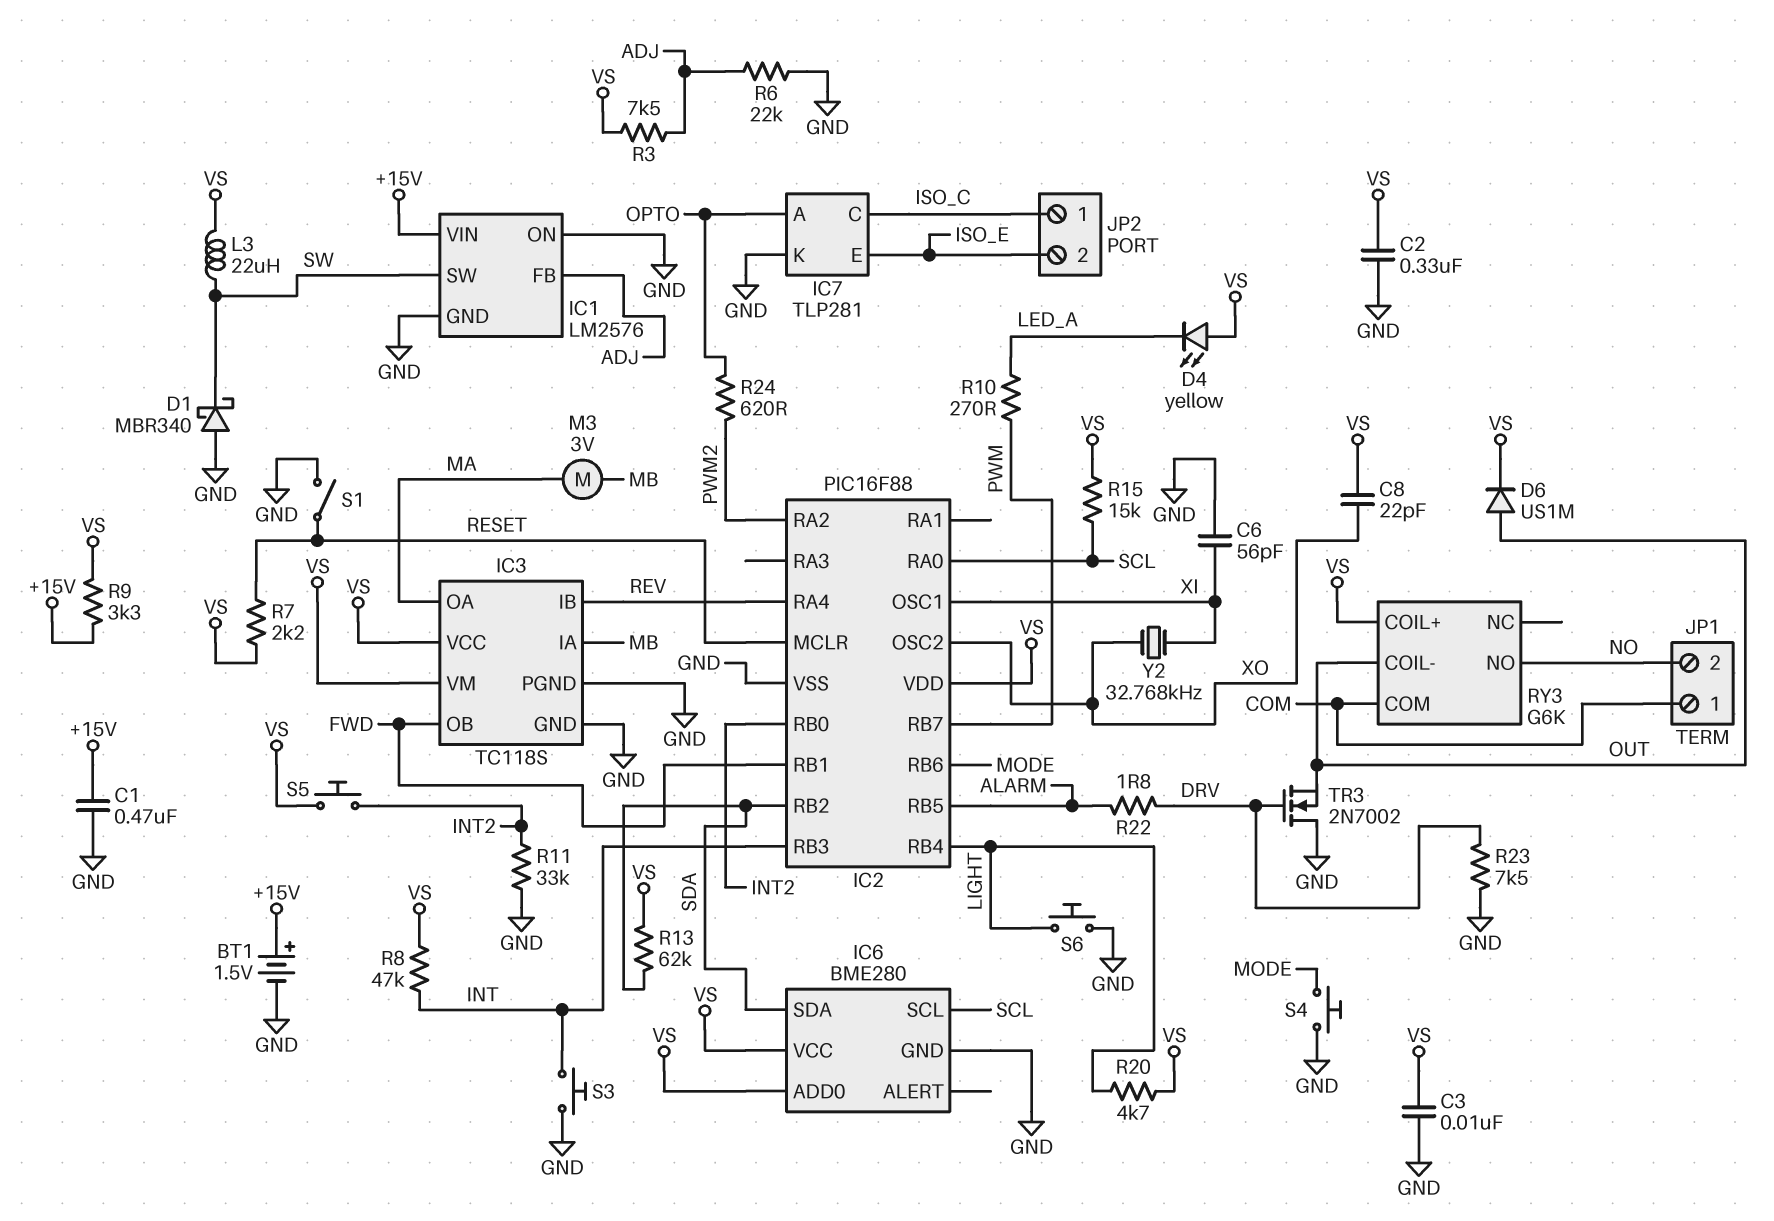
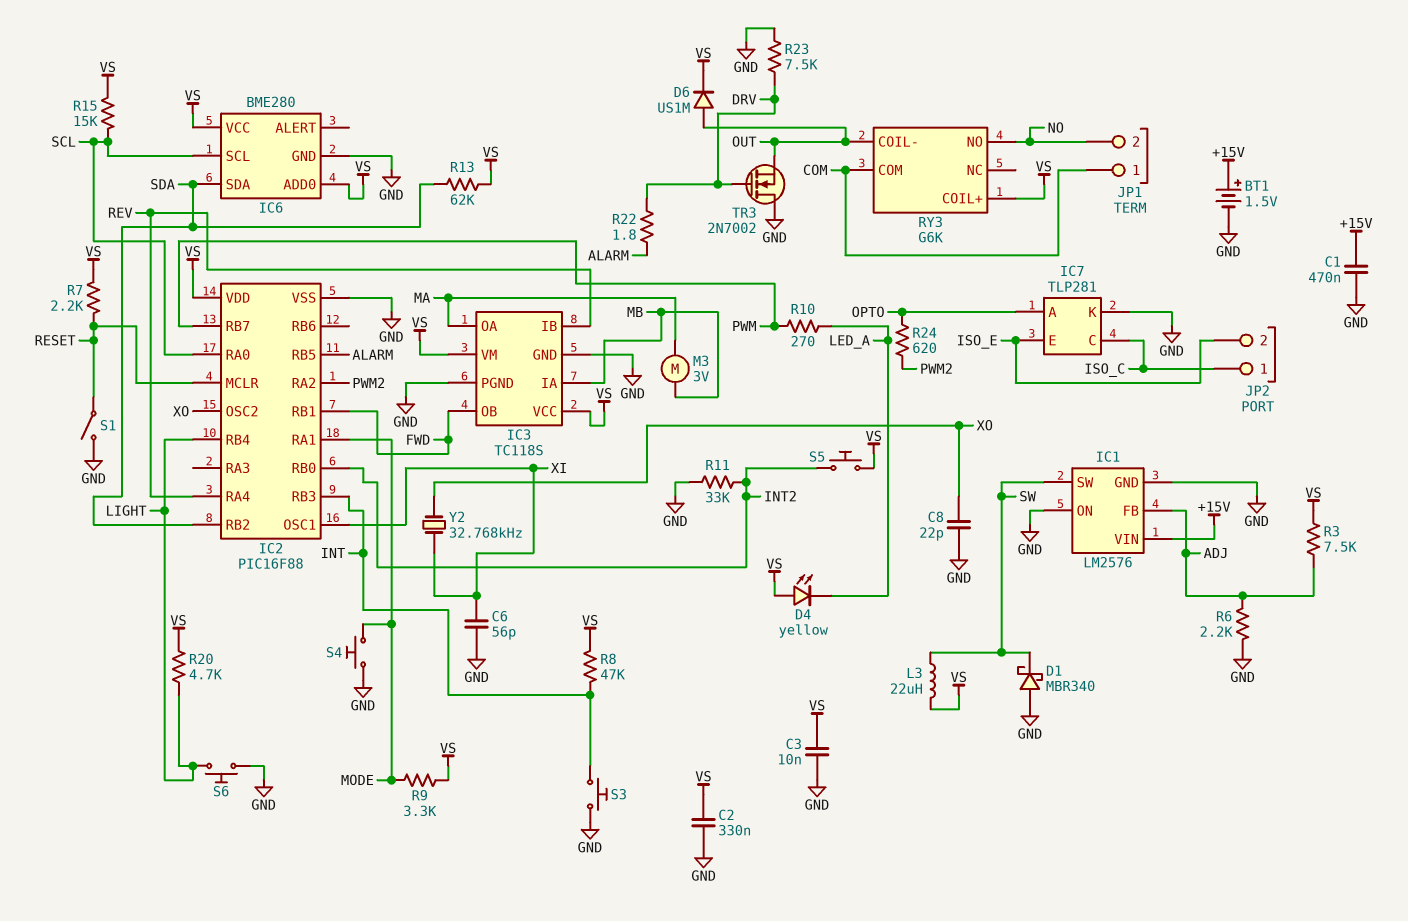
C8: 22pF (VS, XO) -> 22pF (GND, XO)
IC2 pin RA1: none -> MODE
IC2 pin RB6: MODE -> none
R6: 22k (ADJ, GND) -> 2.2k (ADJ, GND)
R9: 3.3k (+15V, VS) -> 3.3k (MODE, VS)

